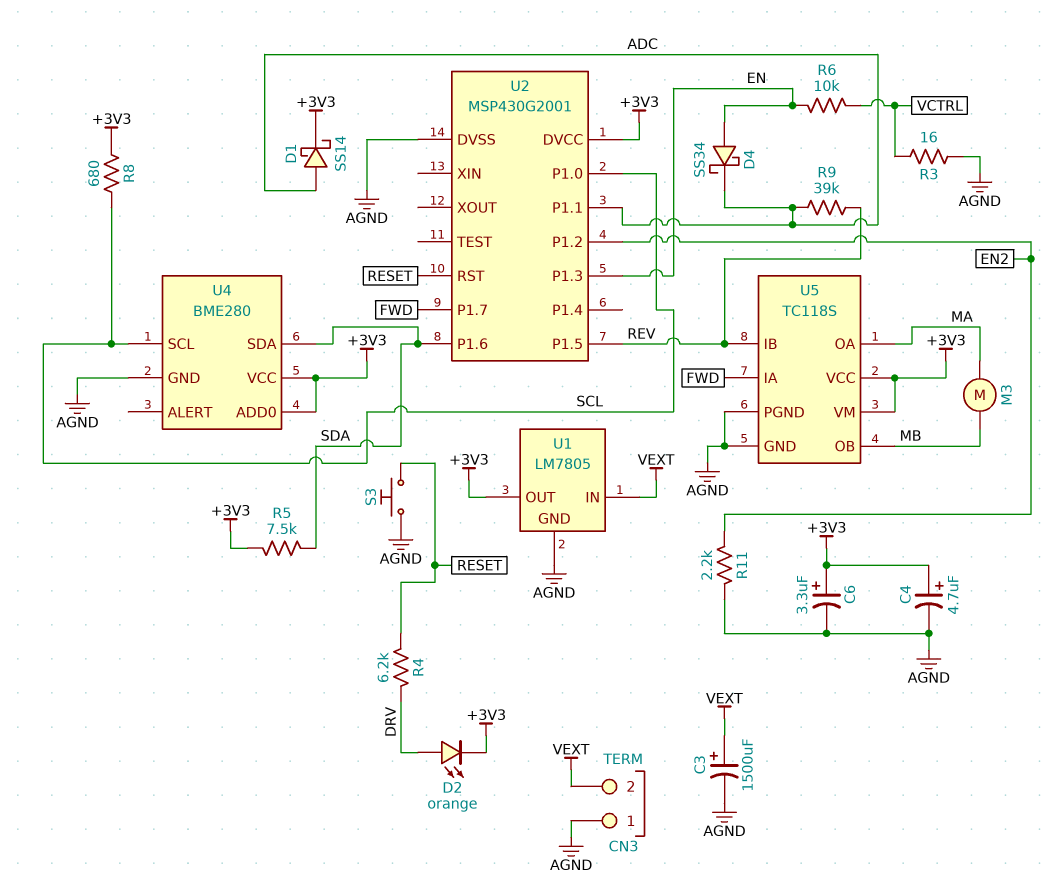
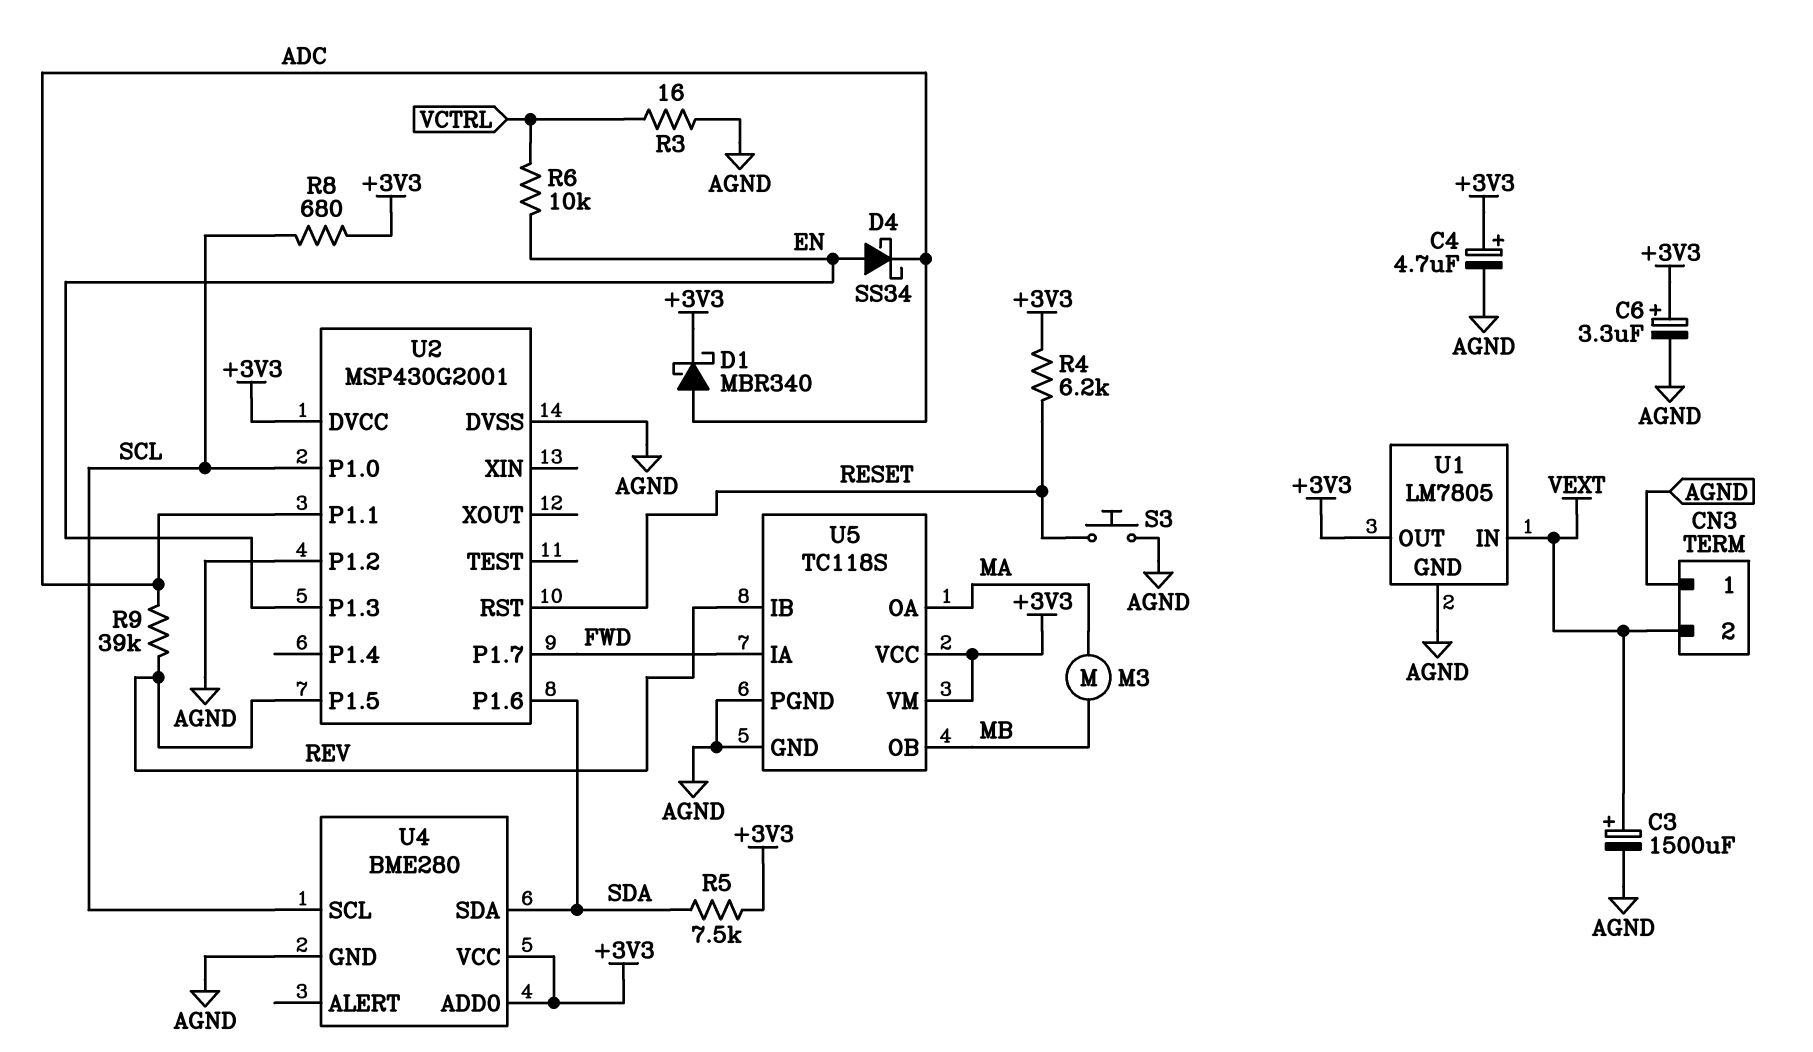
D1: schottky SS14 (A ADC, K +3V3) -> schottky MBR340 (A ADC, K +3V3)
D2: LED orange (A DRV, K +3V3) -> none
R4: 6.2k (DRV, RESET) -> 6.2k (+3V3, RESET)
R11: 2.2k (AGND, EN2) -> none
U2 pin P1.2: EN2 -> AGND

